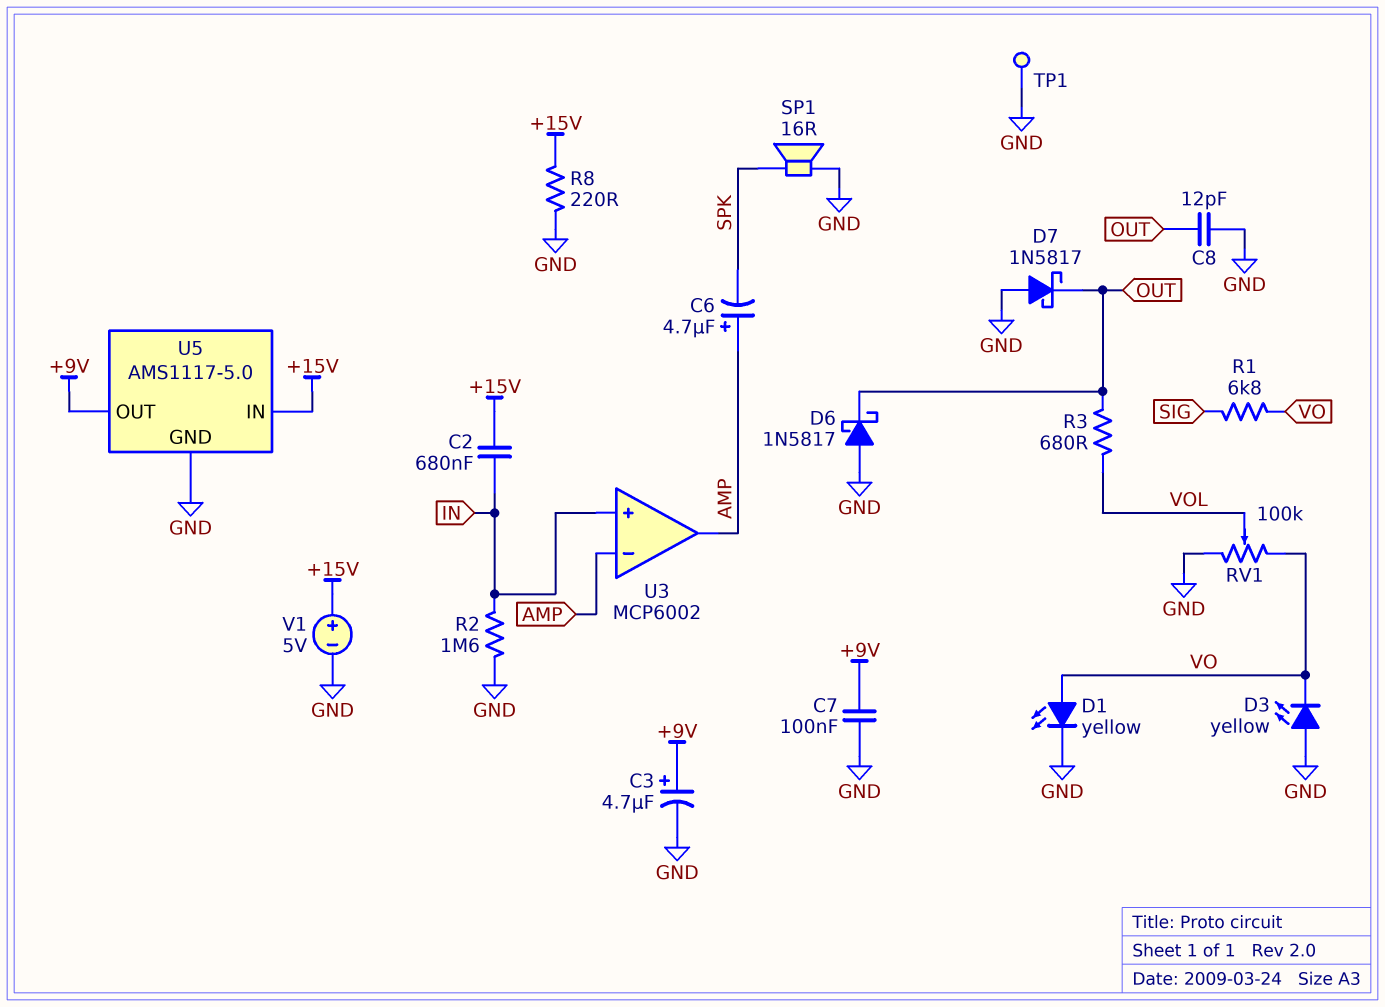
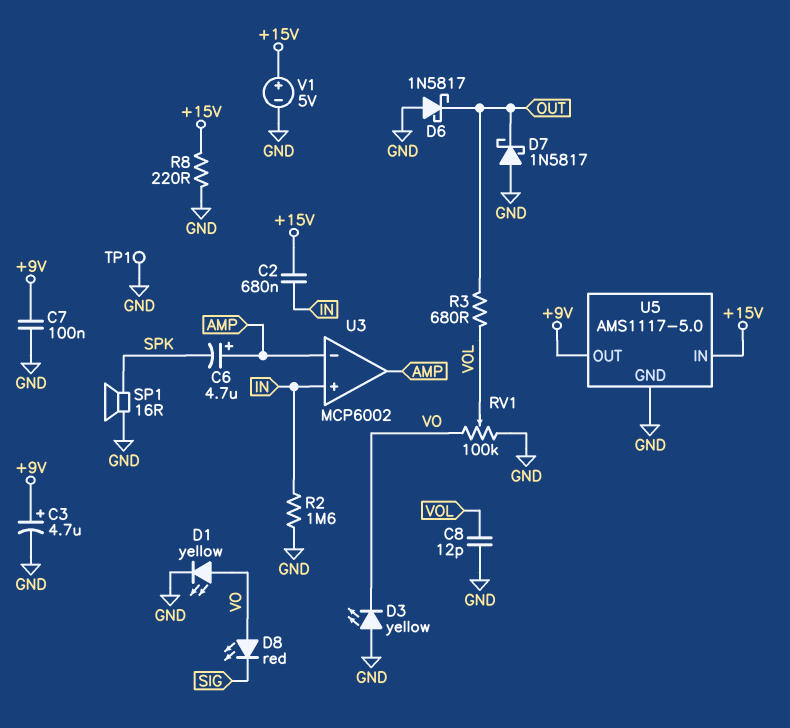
C8: 12pF (GND, OUT) -> 12pF (GND, VOL)
D8: none -> LED red (A VO, K SIG)
R1: 6.8k (SIG, VO) -> none

